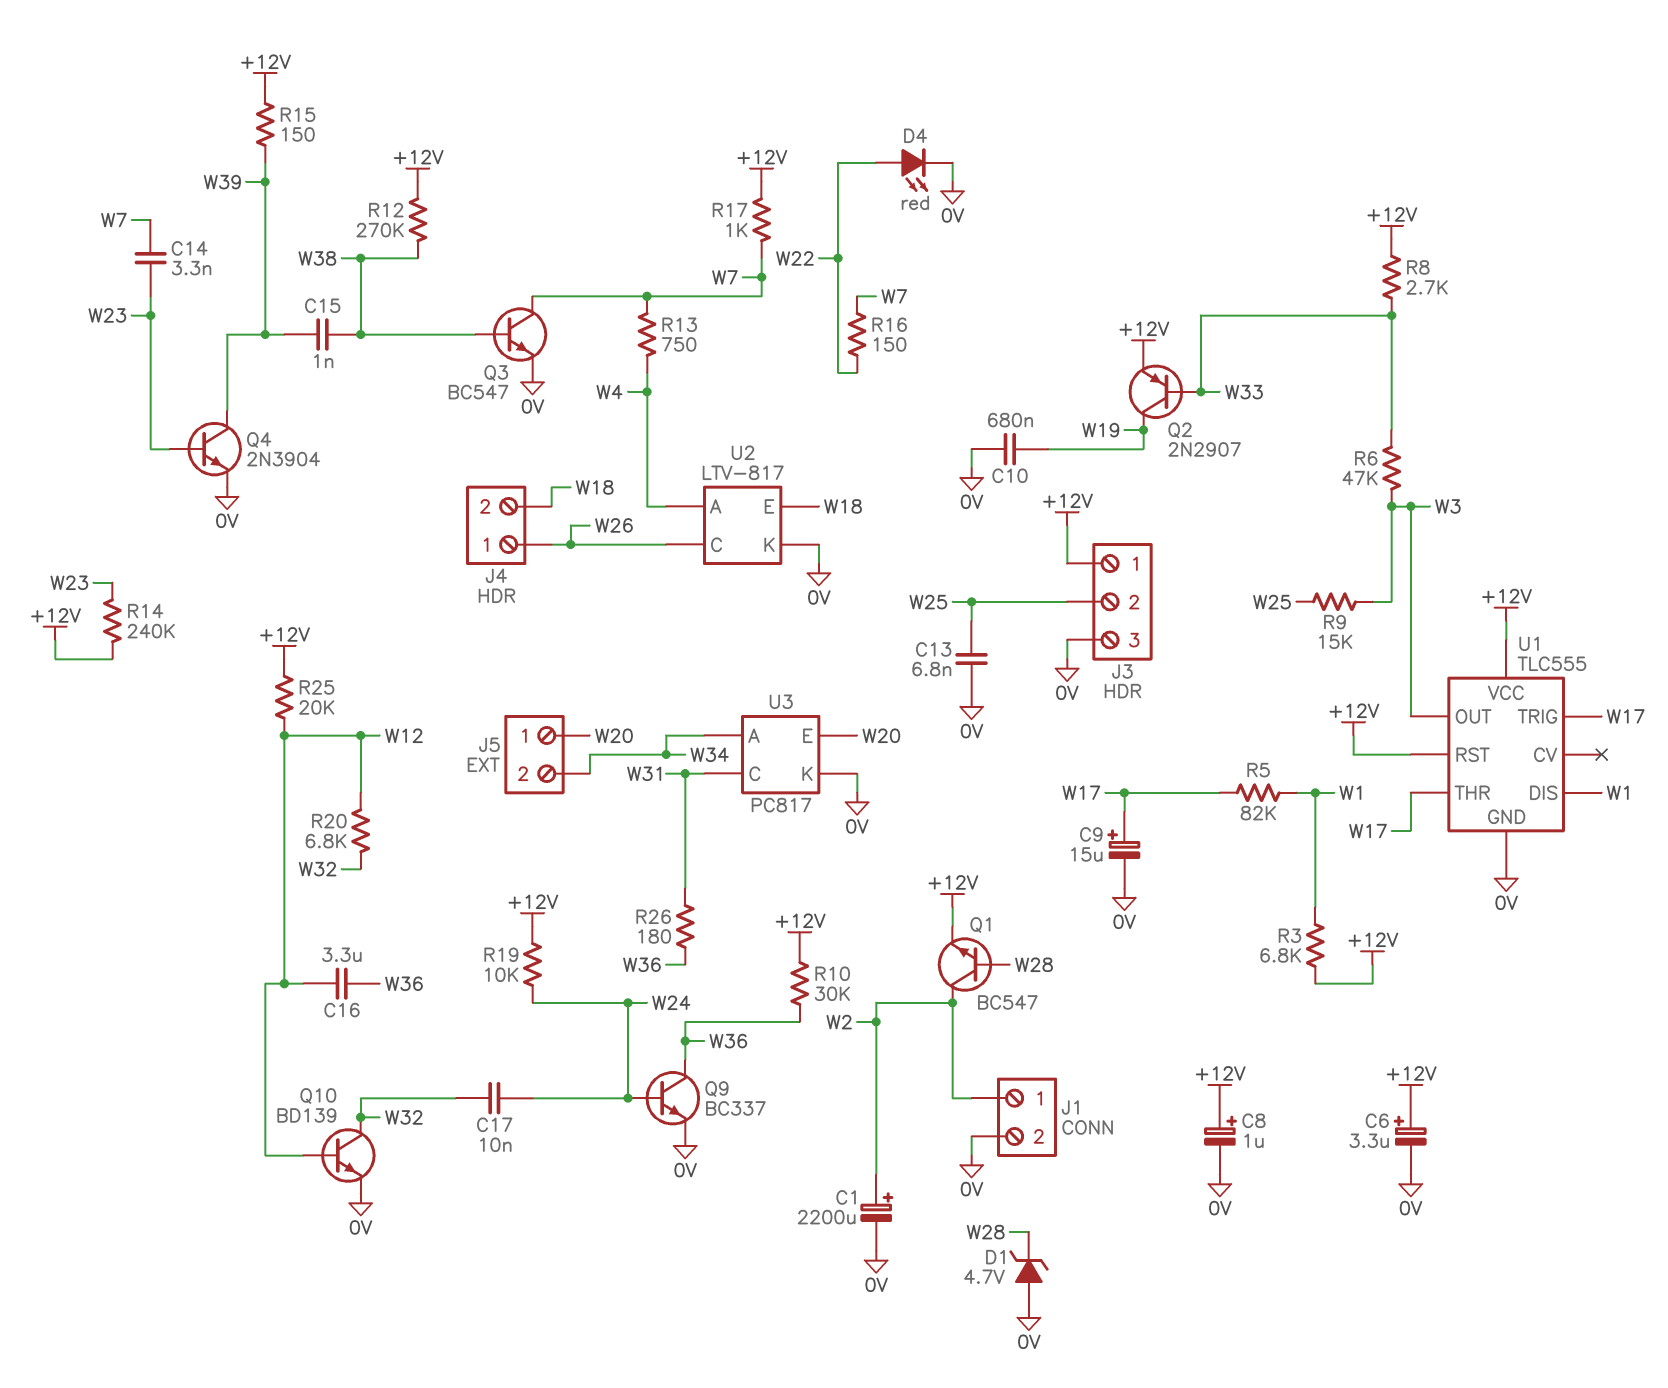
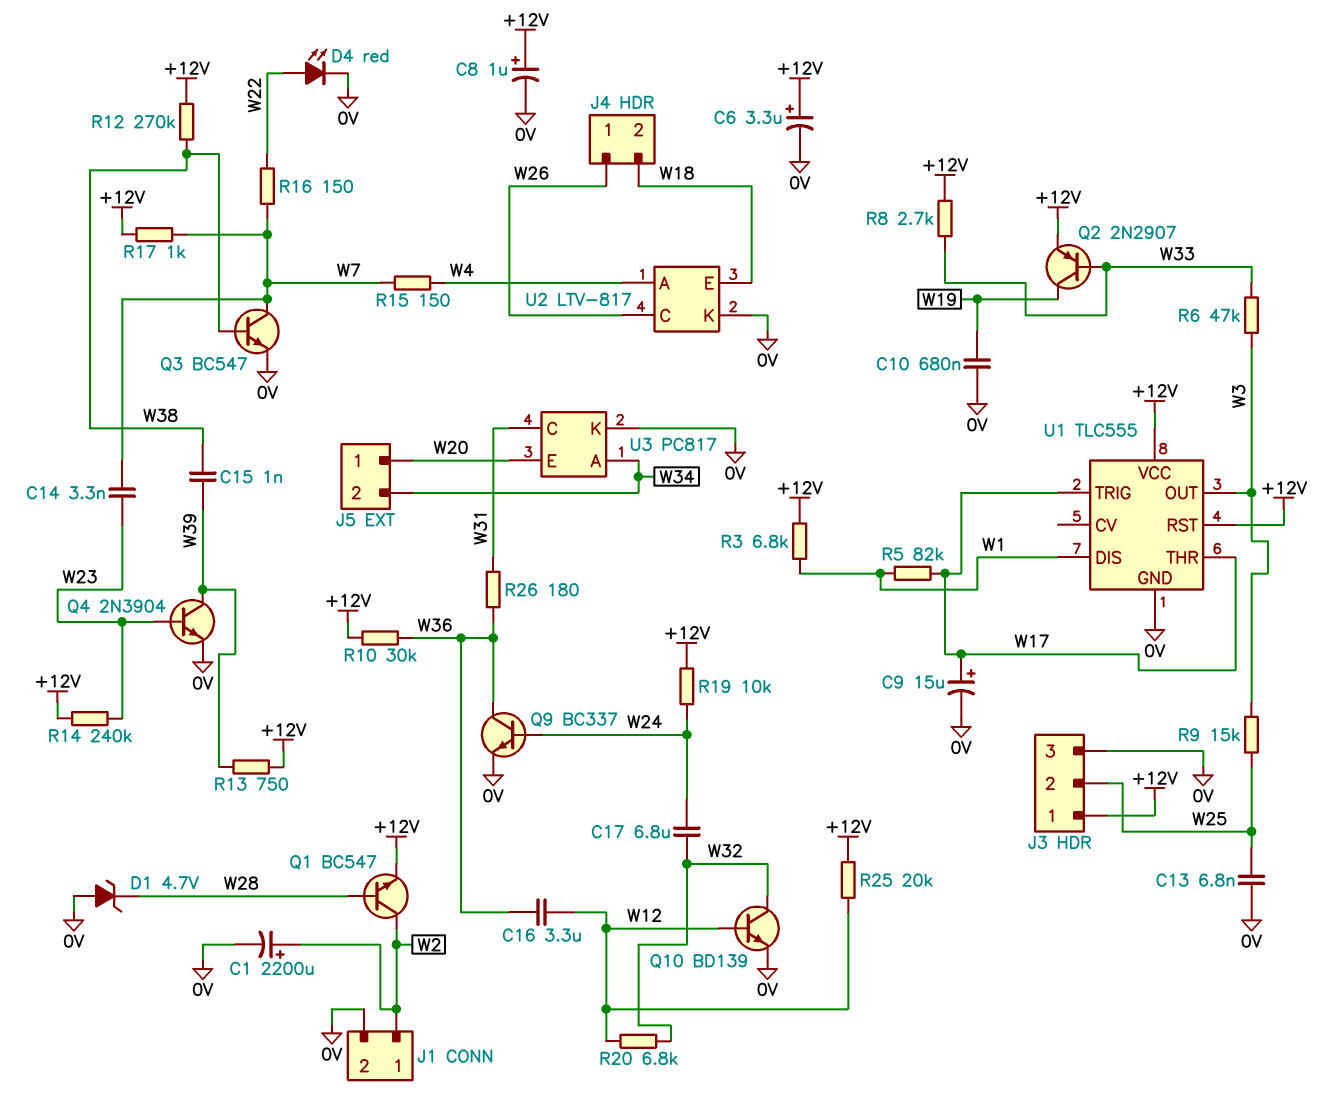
C17: 10nF (W24, W32) -> 6.8uF (W24, W32)
R13: 750 (W4, W7) -> 750 (+12V, W39)
R15: 150 (+12V, W39) -> 150 (W4, W7)

